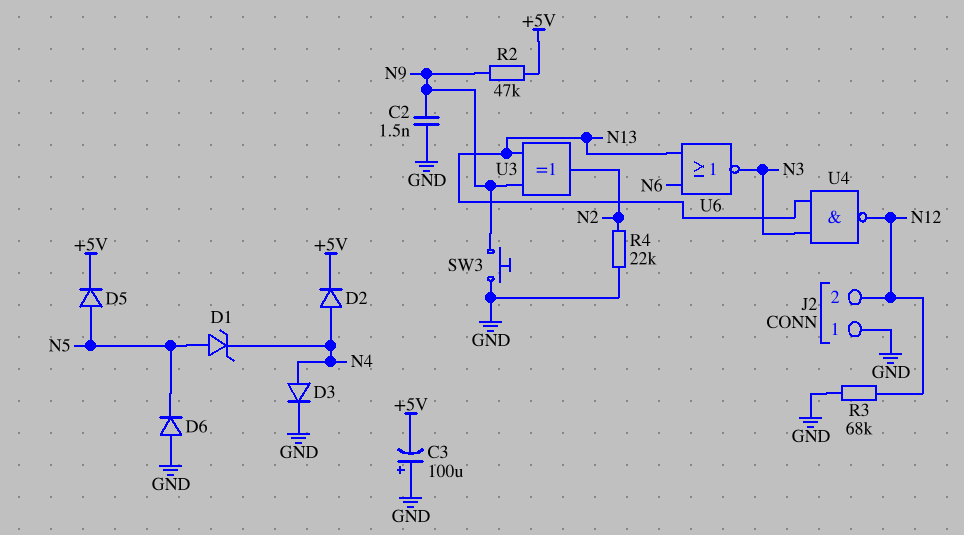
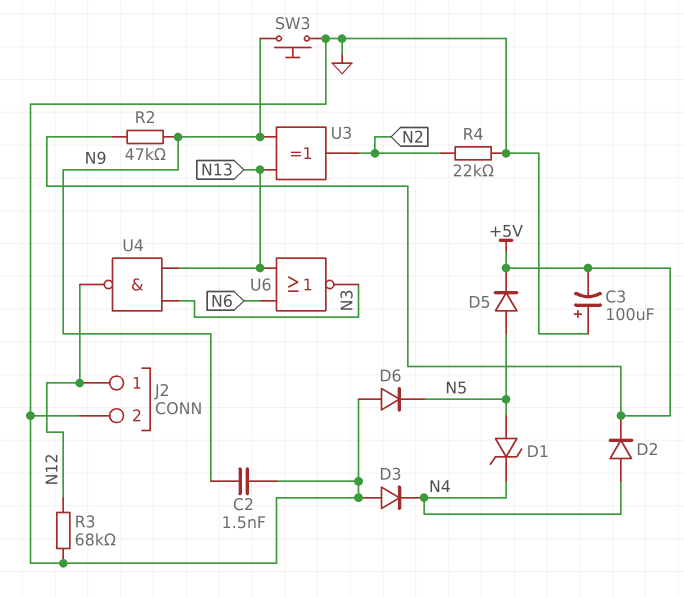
D3: diode (A N4, K GND) -> diode (A GND, K N4)
J2 pin 1: GND -> N12
J2 pin 2: N12 -> GND

